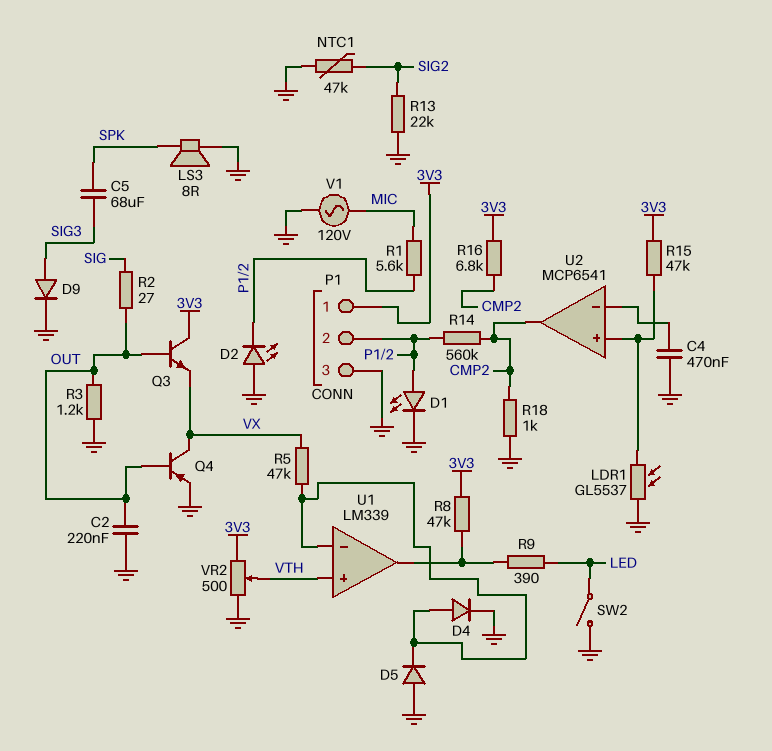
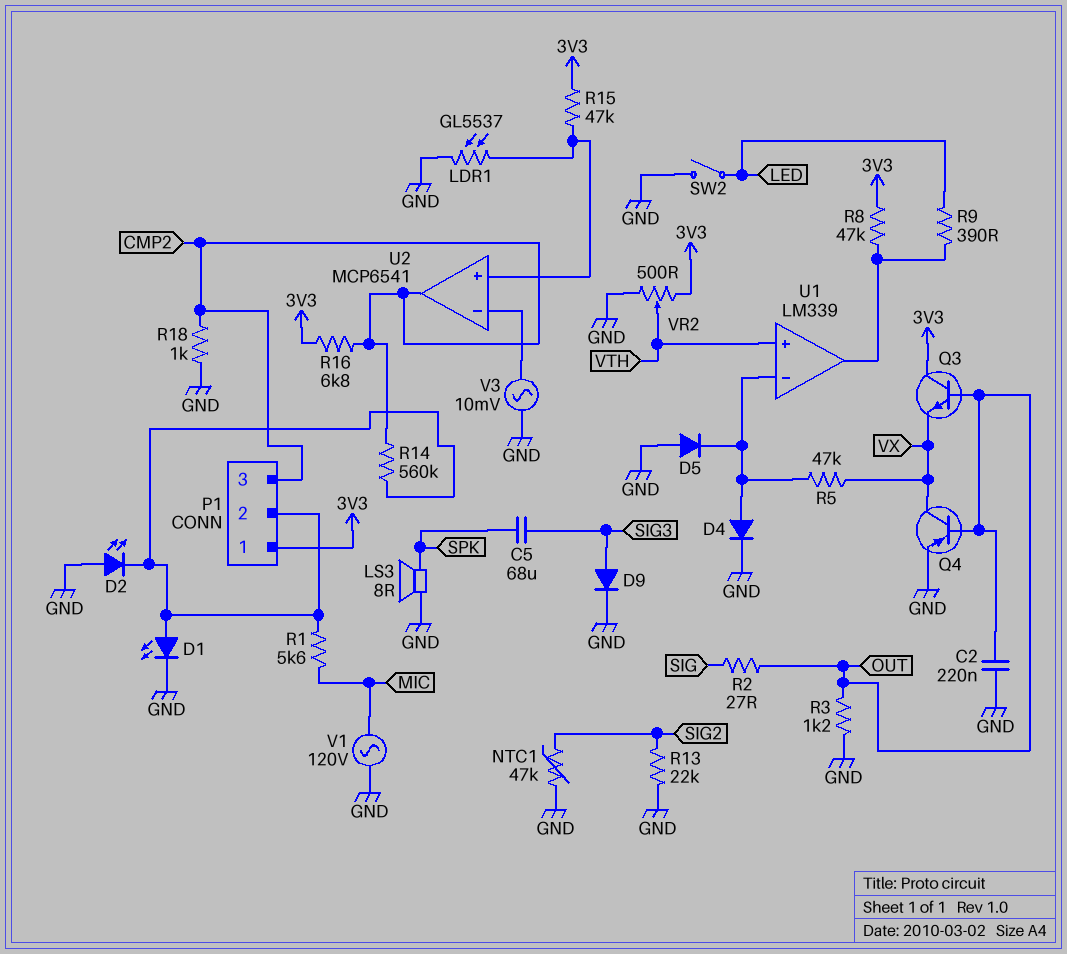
C4: 470nF (GND, U2/in-) -> none
P1 pin 3: GND -> CMP2
V3: none -> AC 10mV (GND, U2/in-)

